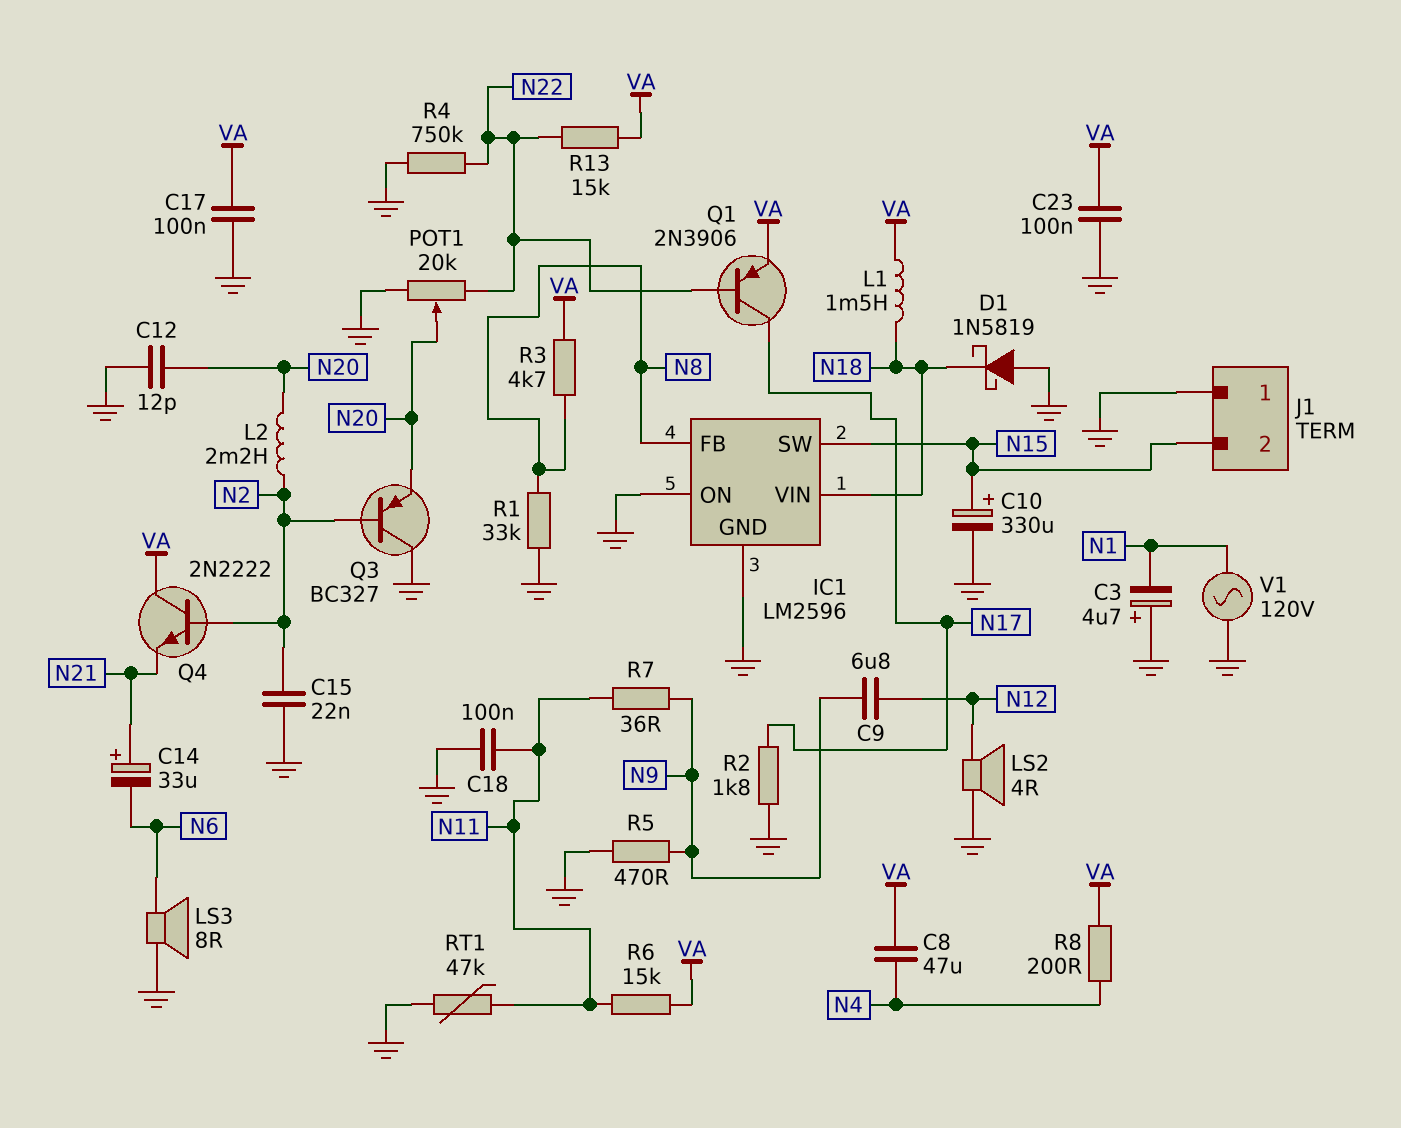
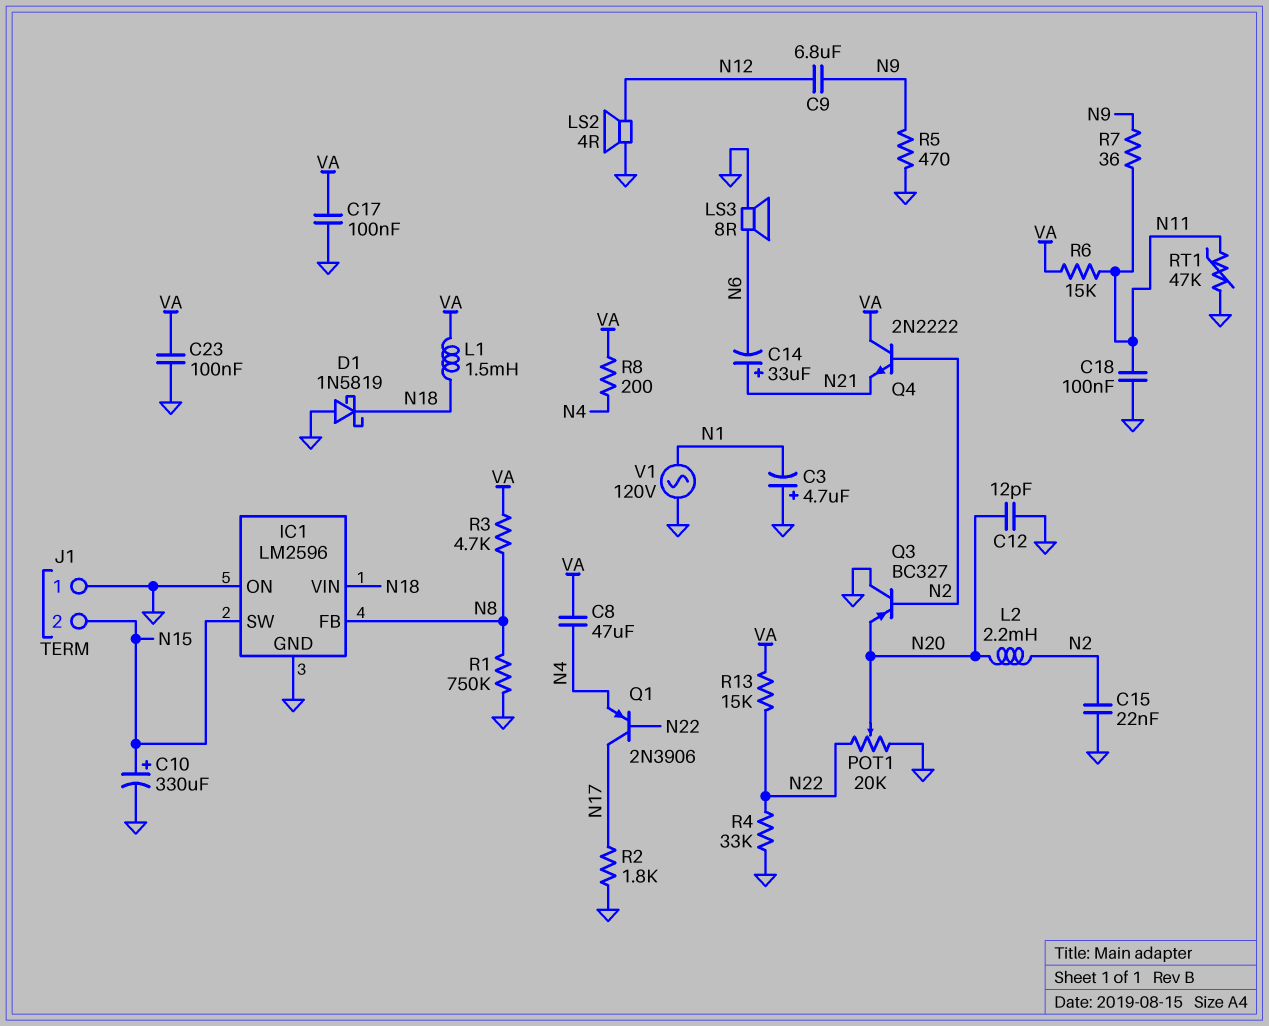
Q1: PNP 2N3906 (B N22, C N17, E VA) -> PNP 2N3906 (B N22, C N17, E N4)
R1: 33k (GND, N8) -> 750k (GND, N8)
R4: 750k (GND, N22) -> 33k (GND, N22)

